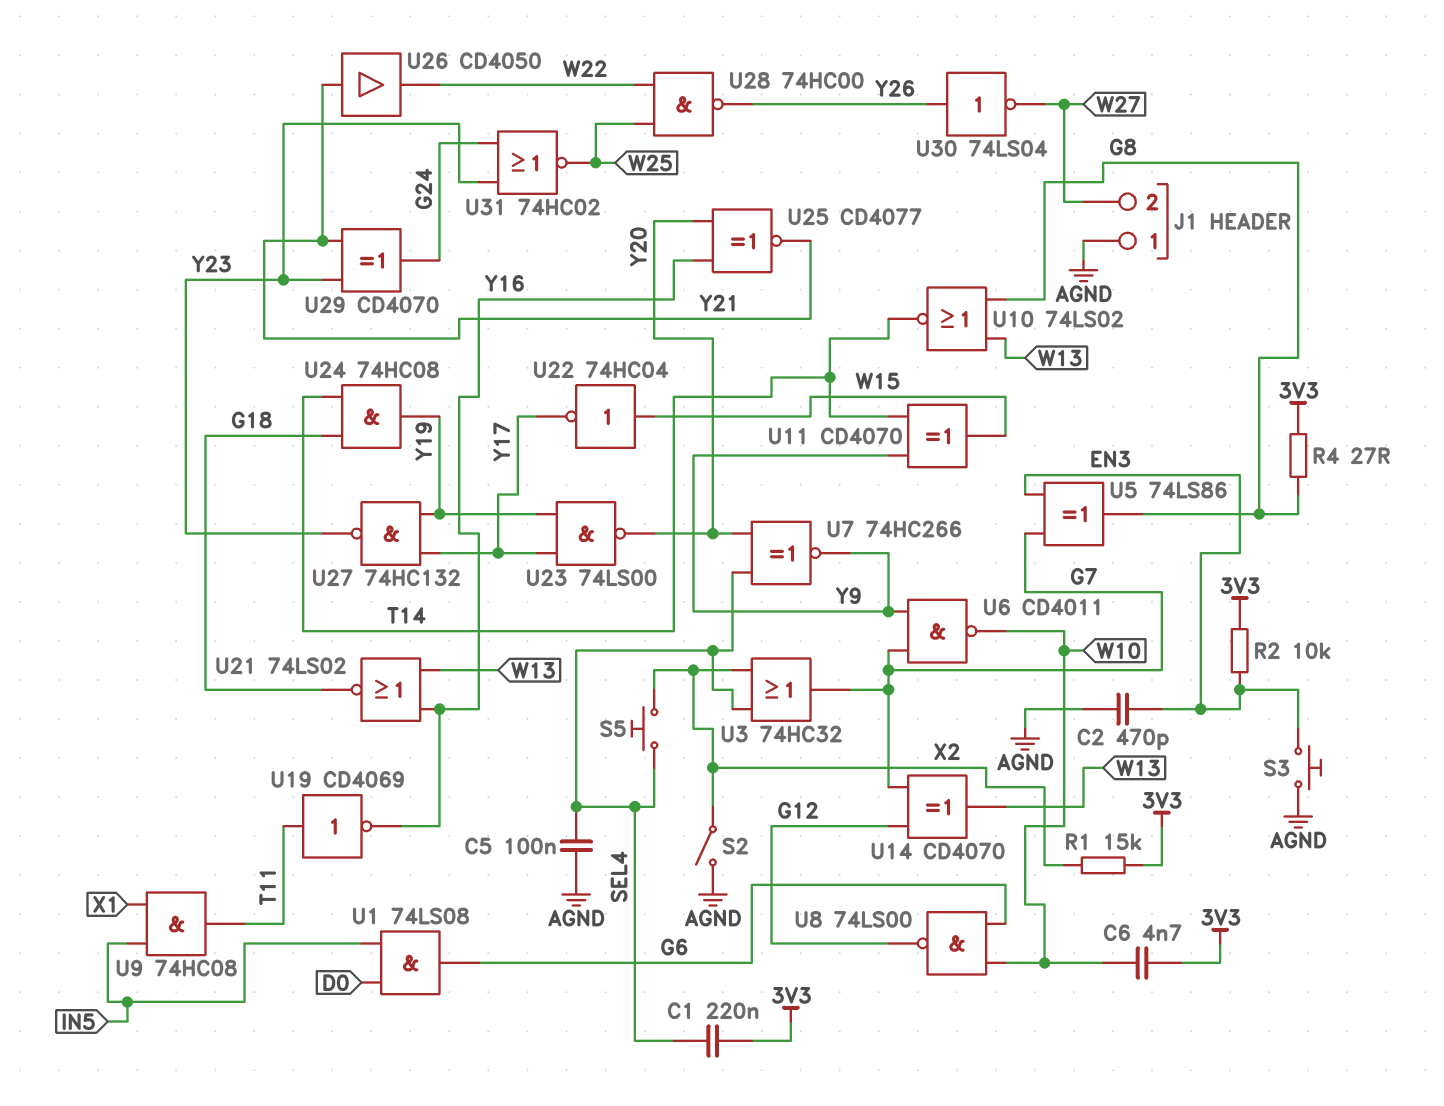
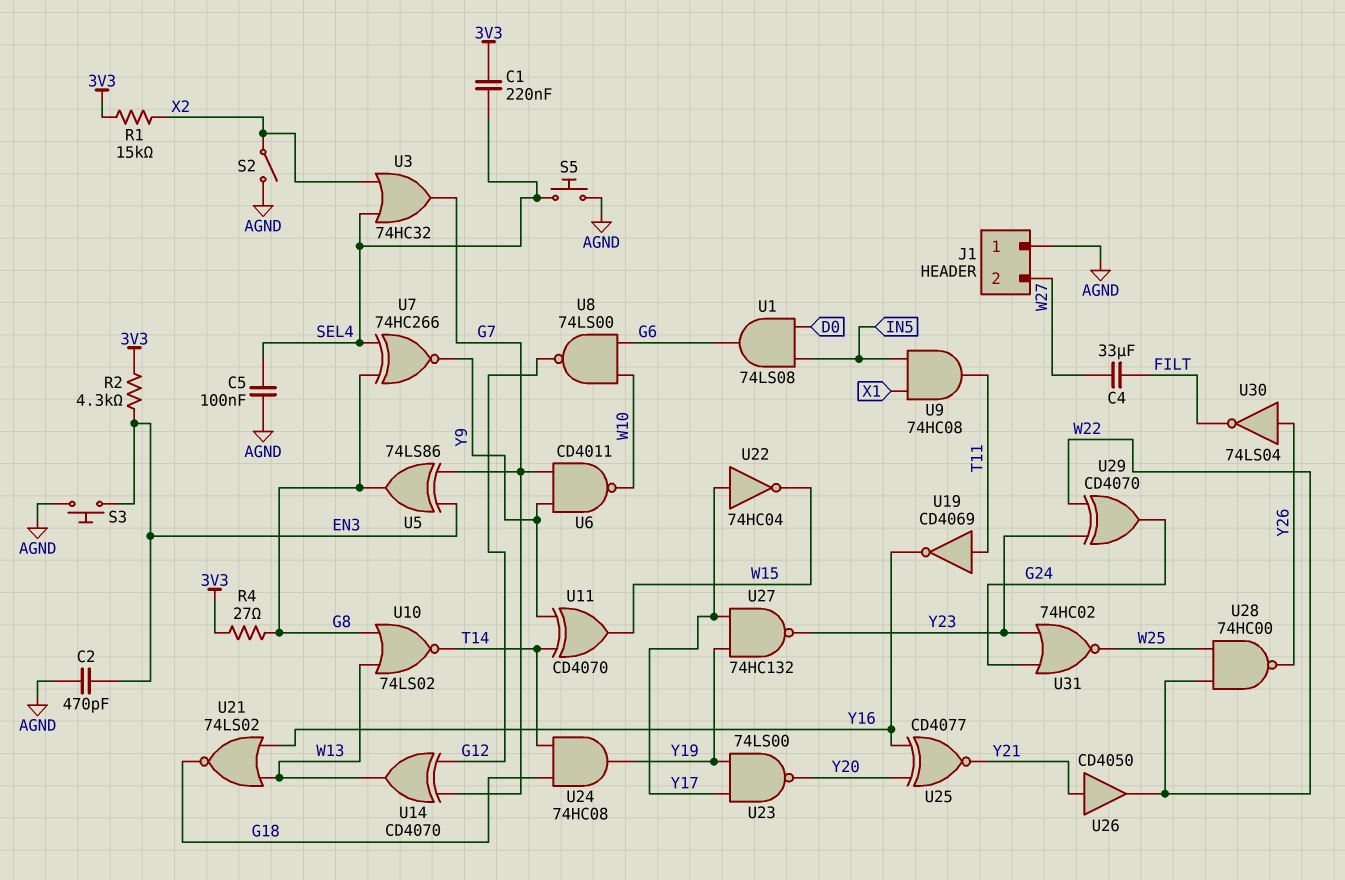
C4: none -> 33uF (FILT, W27)
C6: 4.7nF (3V3, W10) -> none
R2: 10k (3V3, EN3) -> 4.3k (3V3, EN3)
S5: button (SEL4, X2) -> button (AGND, SEL4)
U7: XNOR 74HC266 (in SEL4, in Y20, out Y9) -> XNOR 74HC266 (in G8, in SEL4, out Y9)
U22: NOT 74HC04 (in W15, out Y17) -> NOT 74HC04 (in Y17, out W15)
U29: XOR CD4070 (in Y21, in Y23, out G24) -> XOR CD4070 (in W22, in Y23, out G24)
U30: NOT 74LS04 (in Y26, out W27) -> NOT 74LS04 (in Y26, out FILT)

